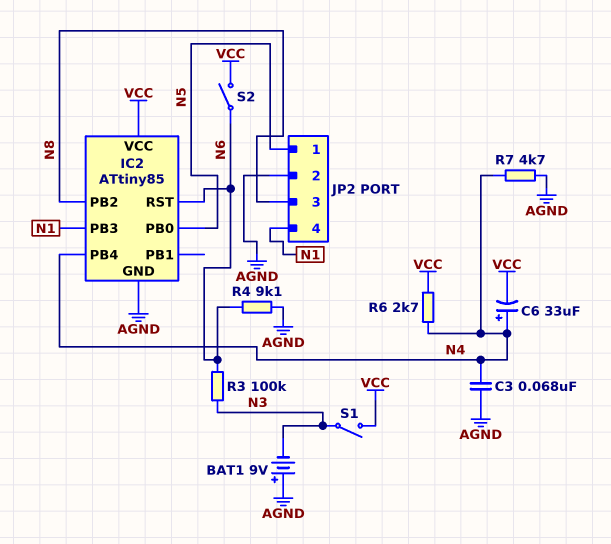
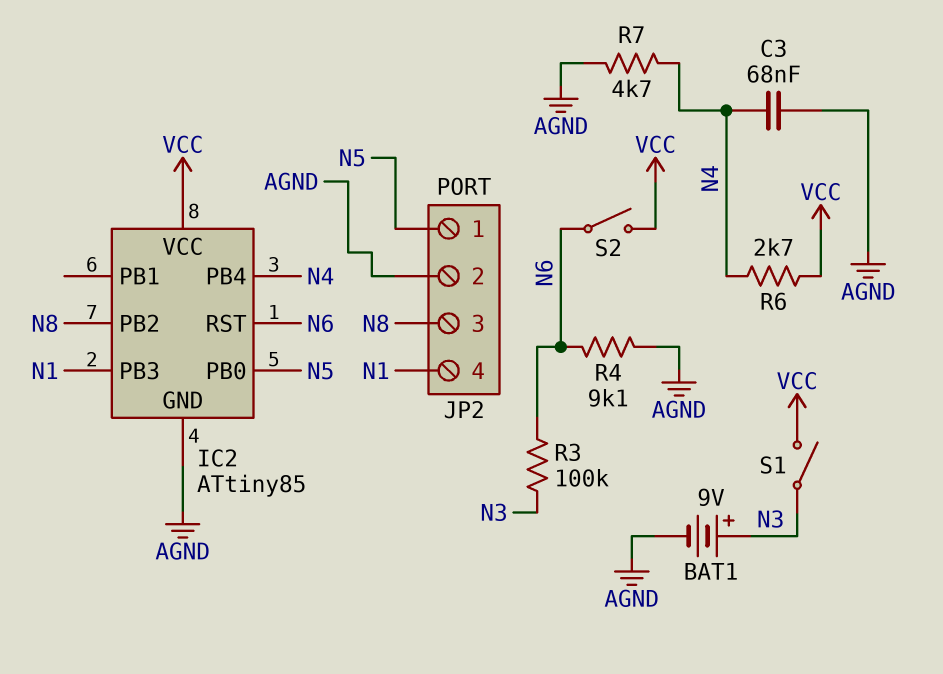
BAT1: 9V (plus AGND, minus N3) -> 9V (plus N3, minus AGND)
C6: 33uF (plus N4, minus VCC) -> none

